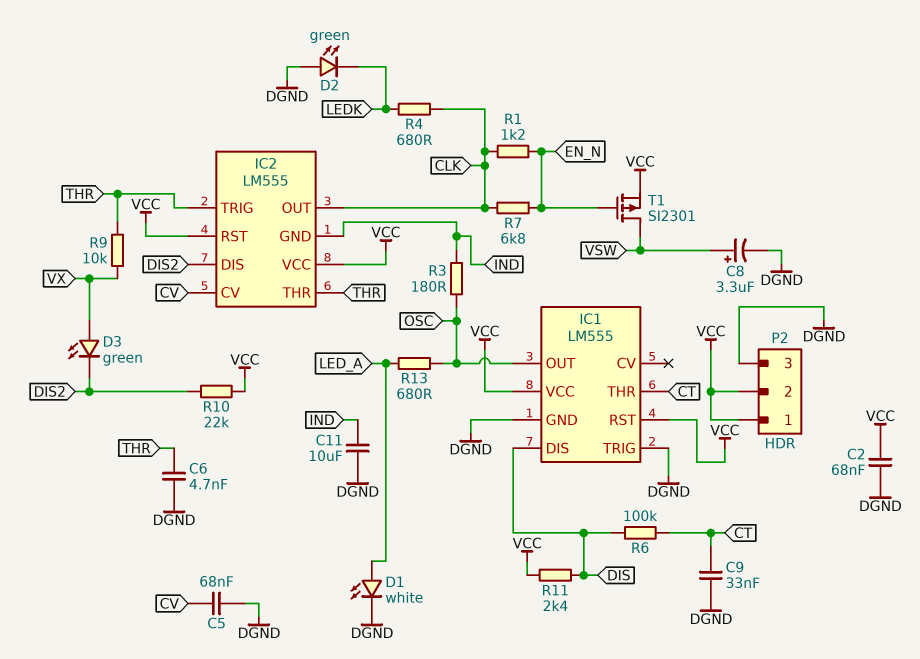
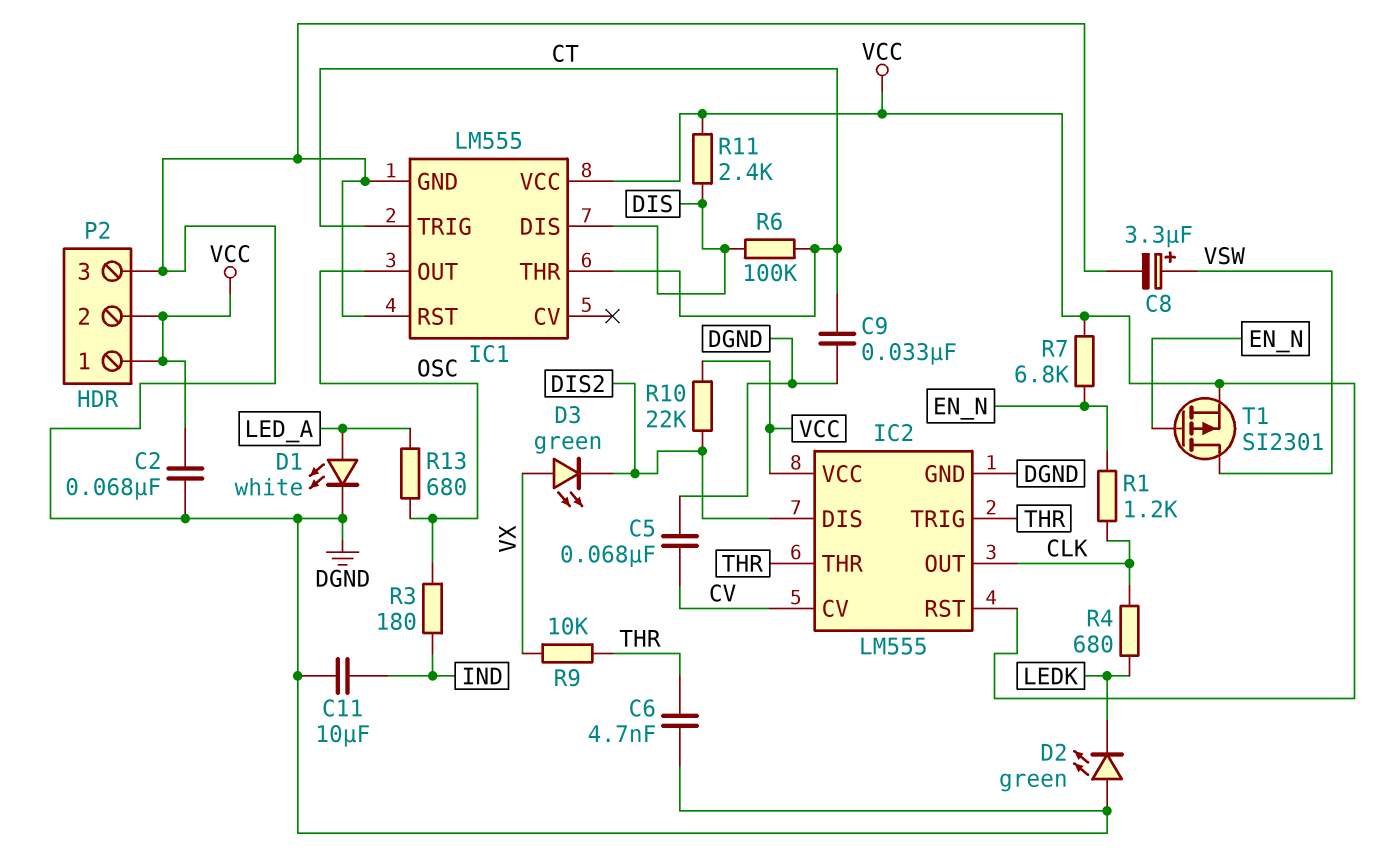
IC1 pin RST: VCC -> DGND
IC1 pin TRIG: DGND -> CT
IC2 pin GND: IND -> DGND
R7: 6.8k (CLK, EN_N) -> 6.8k (EN_N, VCC)

